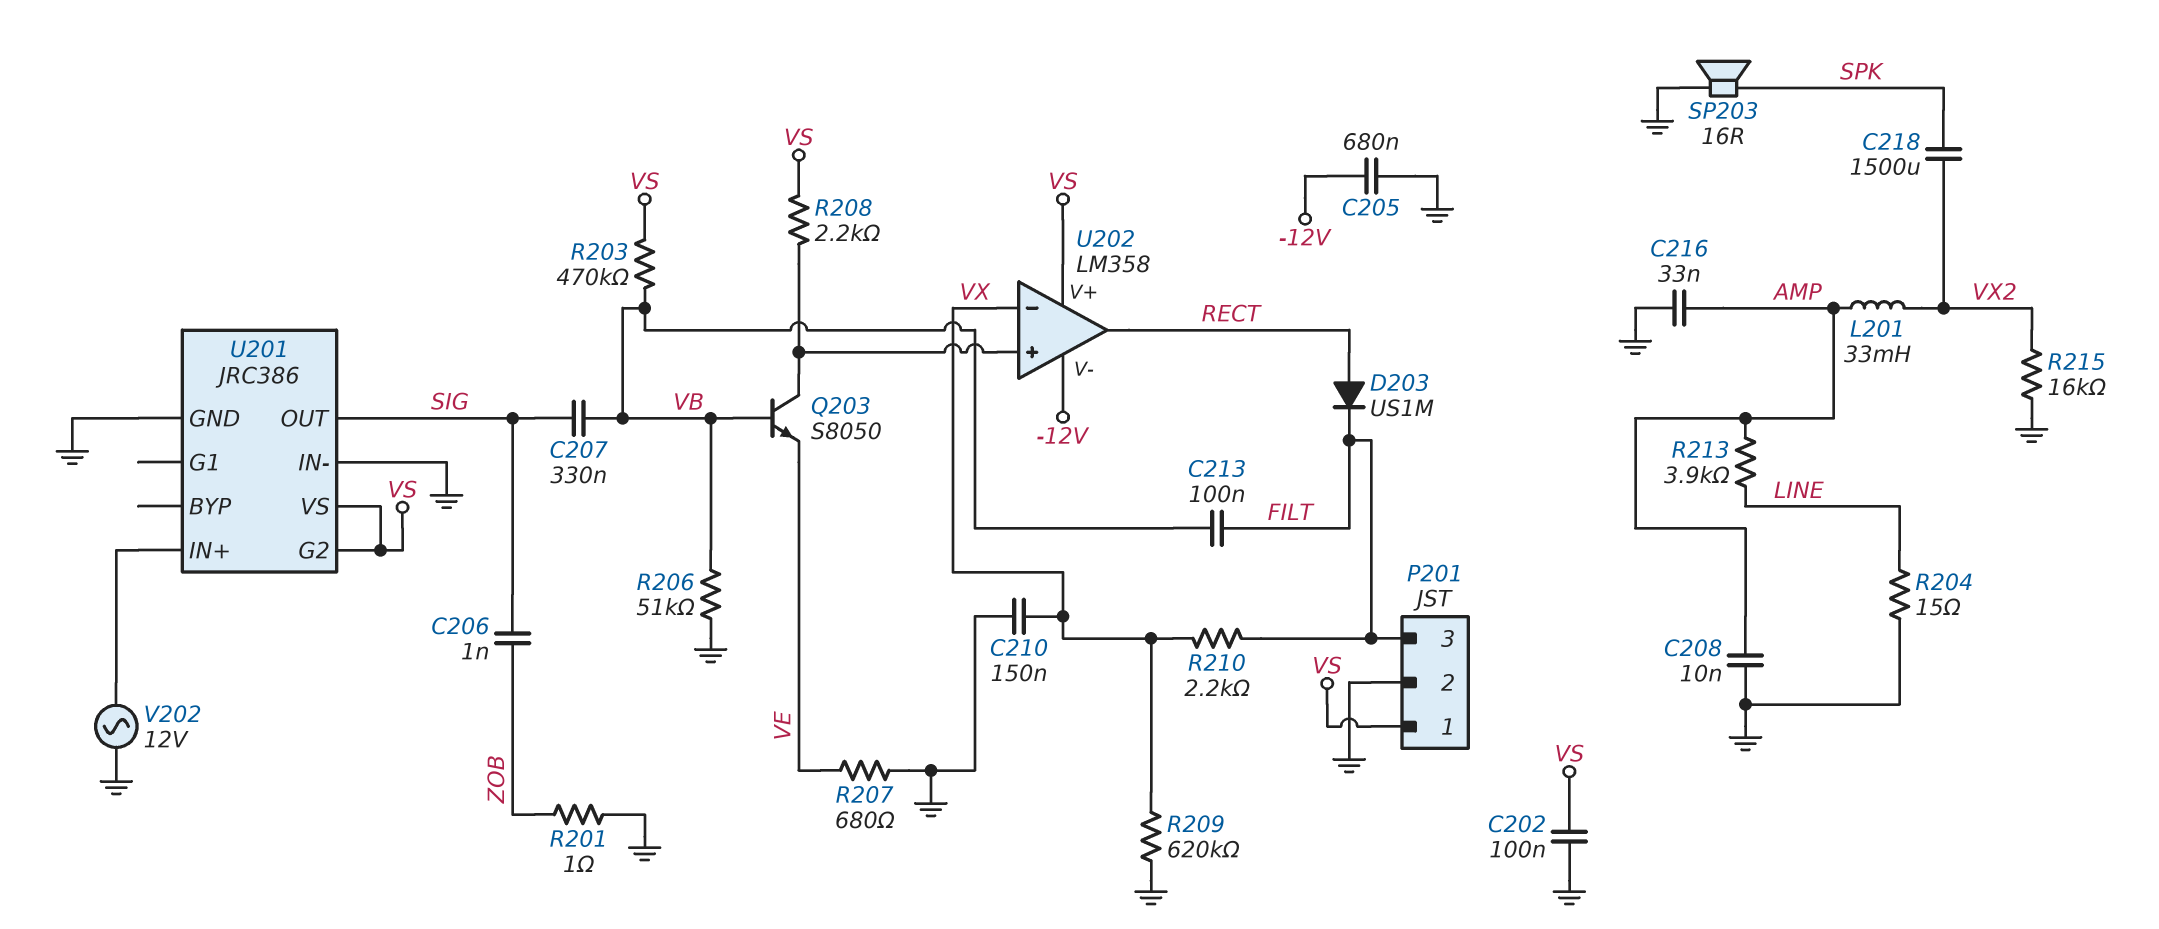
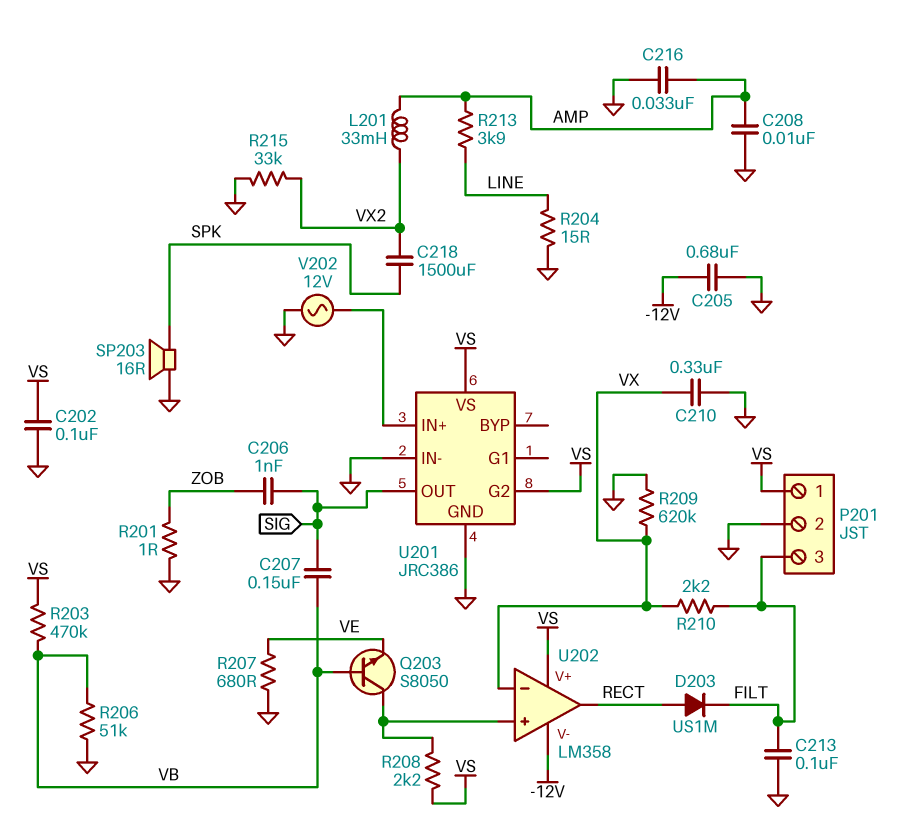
C207: 330nF (SIG, VB) -> 150nF (SIG, VB)
C210: 150nF (GND, VX) -> 330nF (GND, VX)
C213: 100nF (FILT, VB) -> 100nF (FILT, GND)
R215: 16k (GND, VX2) -> 33k (GND, VX2)

